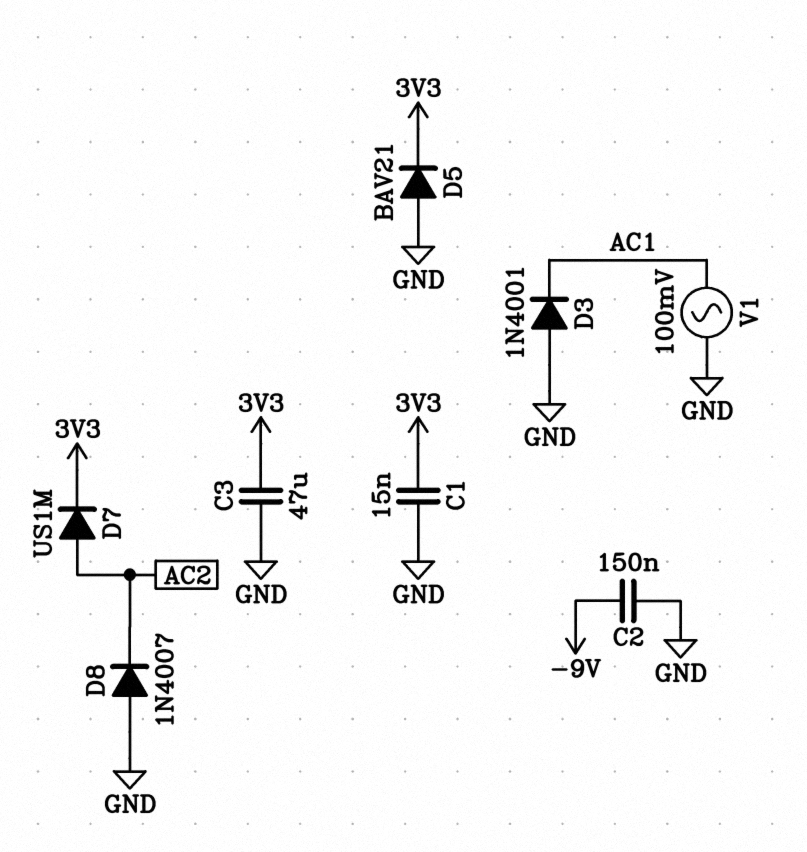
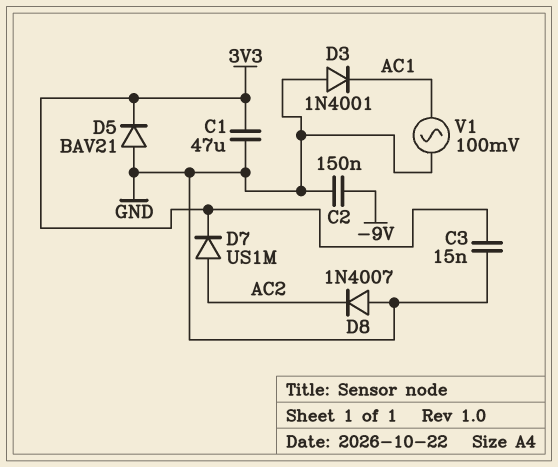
C1: 15nF (3V3, GND) -> 47uF (3V3, GND)
C3: 47uF (3V3, GND) -> 15nF (3V3, GND)

